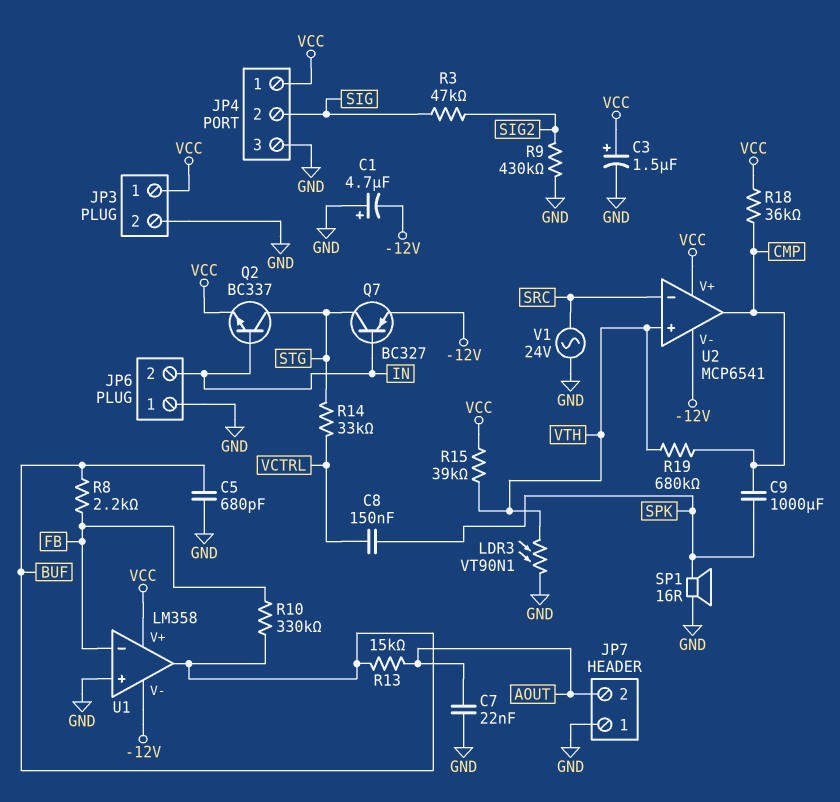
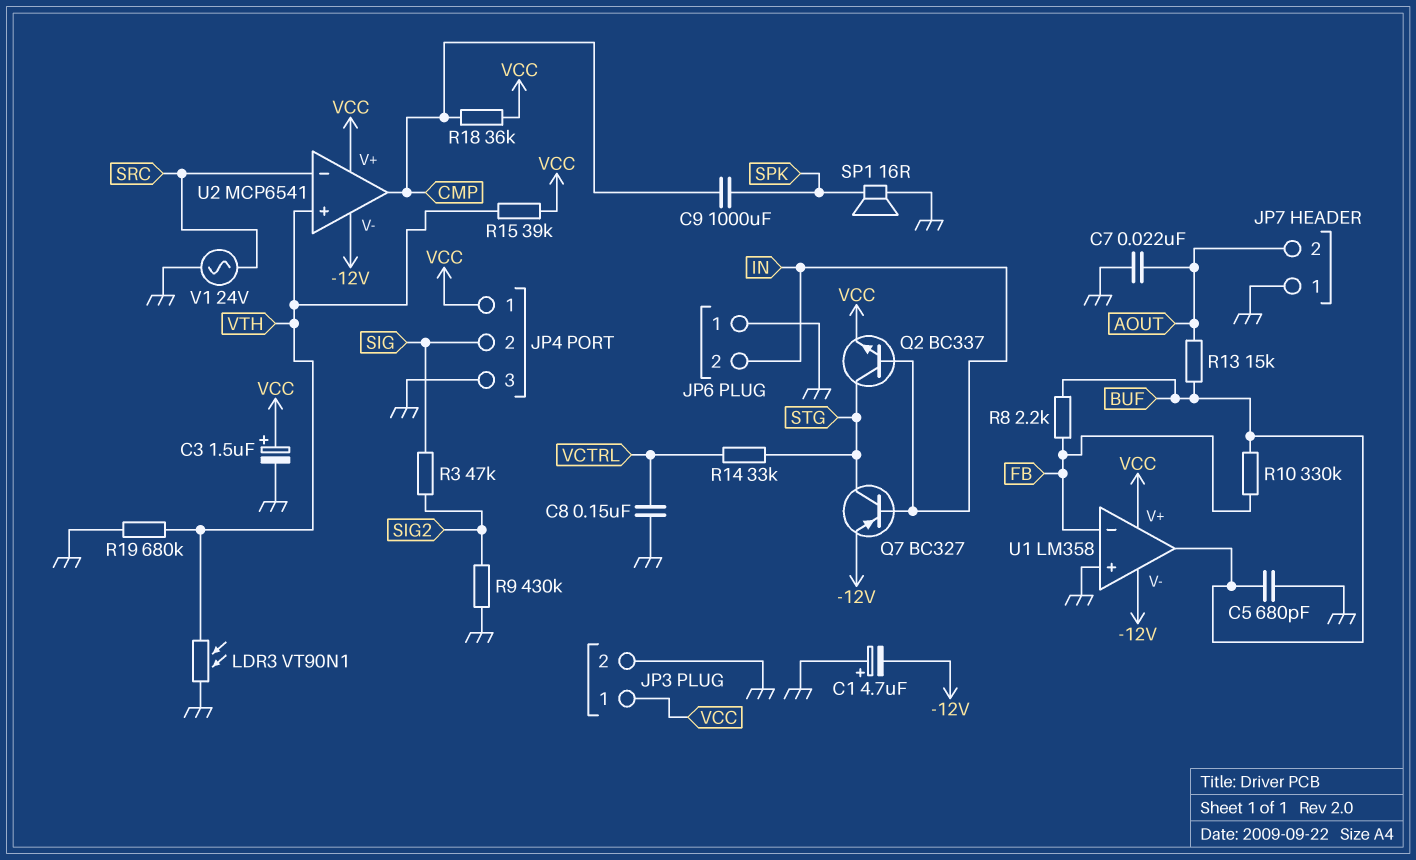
C8: 150nF (SPK, VCTRL) -> 150nF (GND, VCTRL)
R19: 680k (CMP, VTH) -> 680k (GND, VTH)

